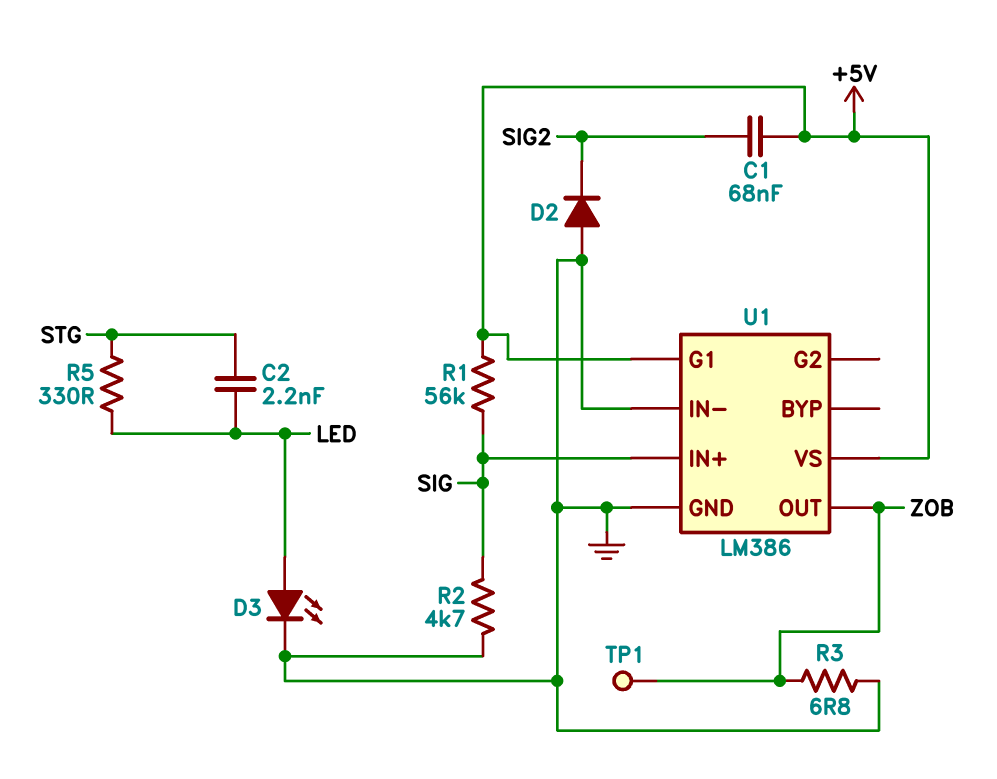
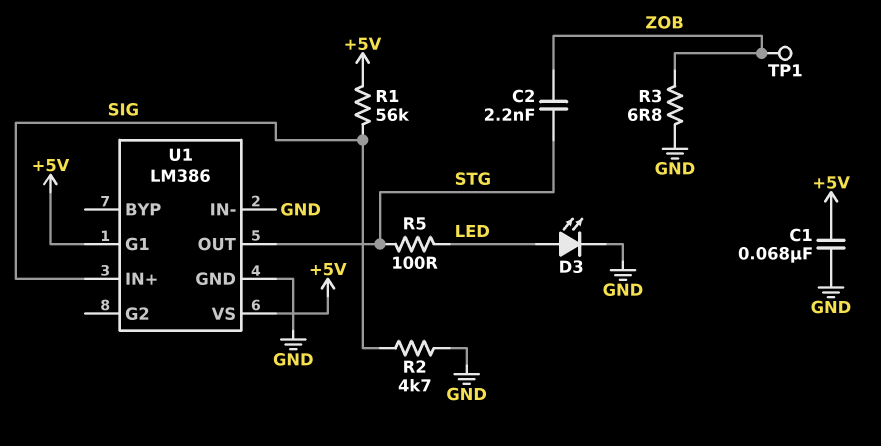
C1: 68nF (+5V, SIG2) -> 68nF (+5V, GND)
C2: 2.2nF (LED, STG) -> 2.2nF (STG, ZOB)
D2: diode (A GND, K SIG2) -> none
R5: 330 (LED, STG) -> 100 (LED, STG)
U1 pin OUT: ZOB -> STG

